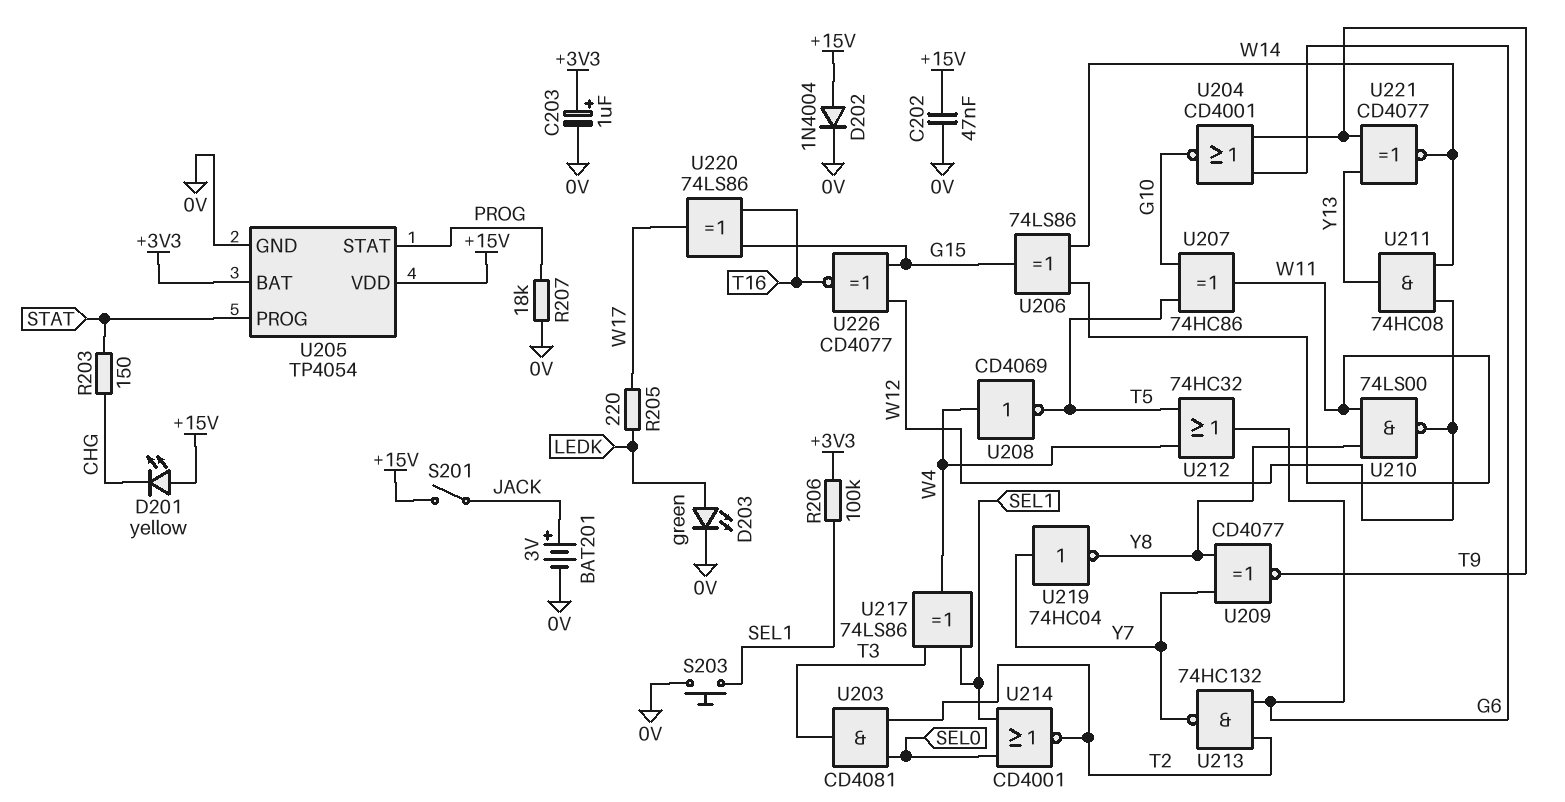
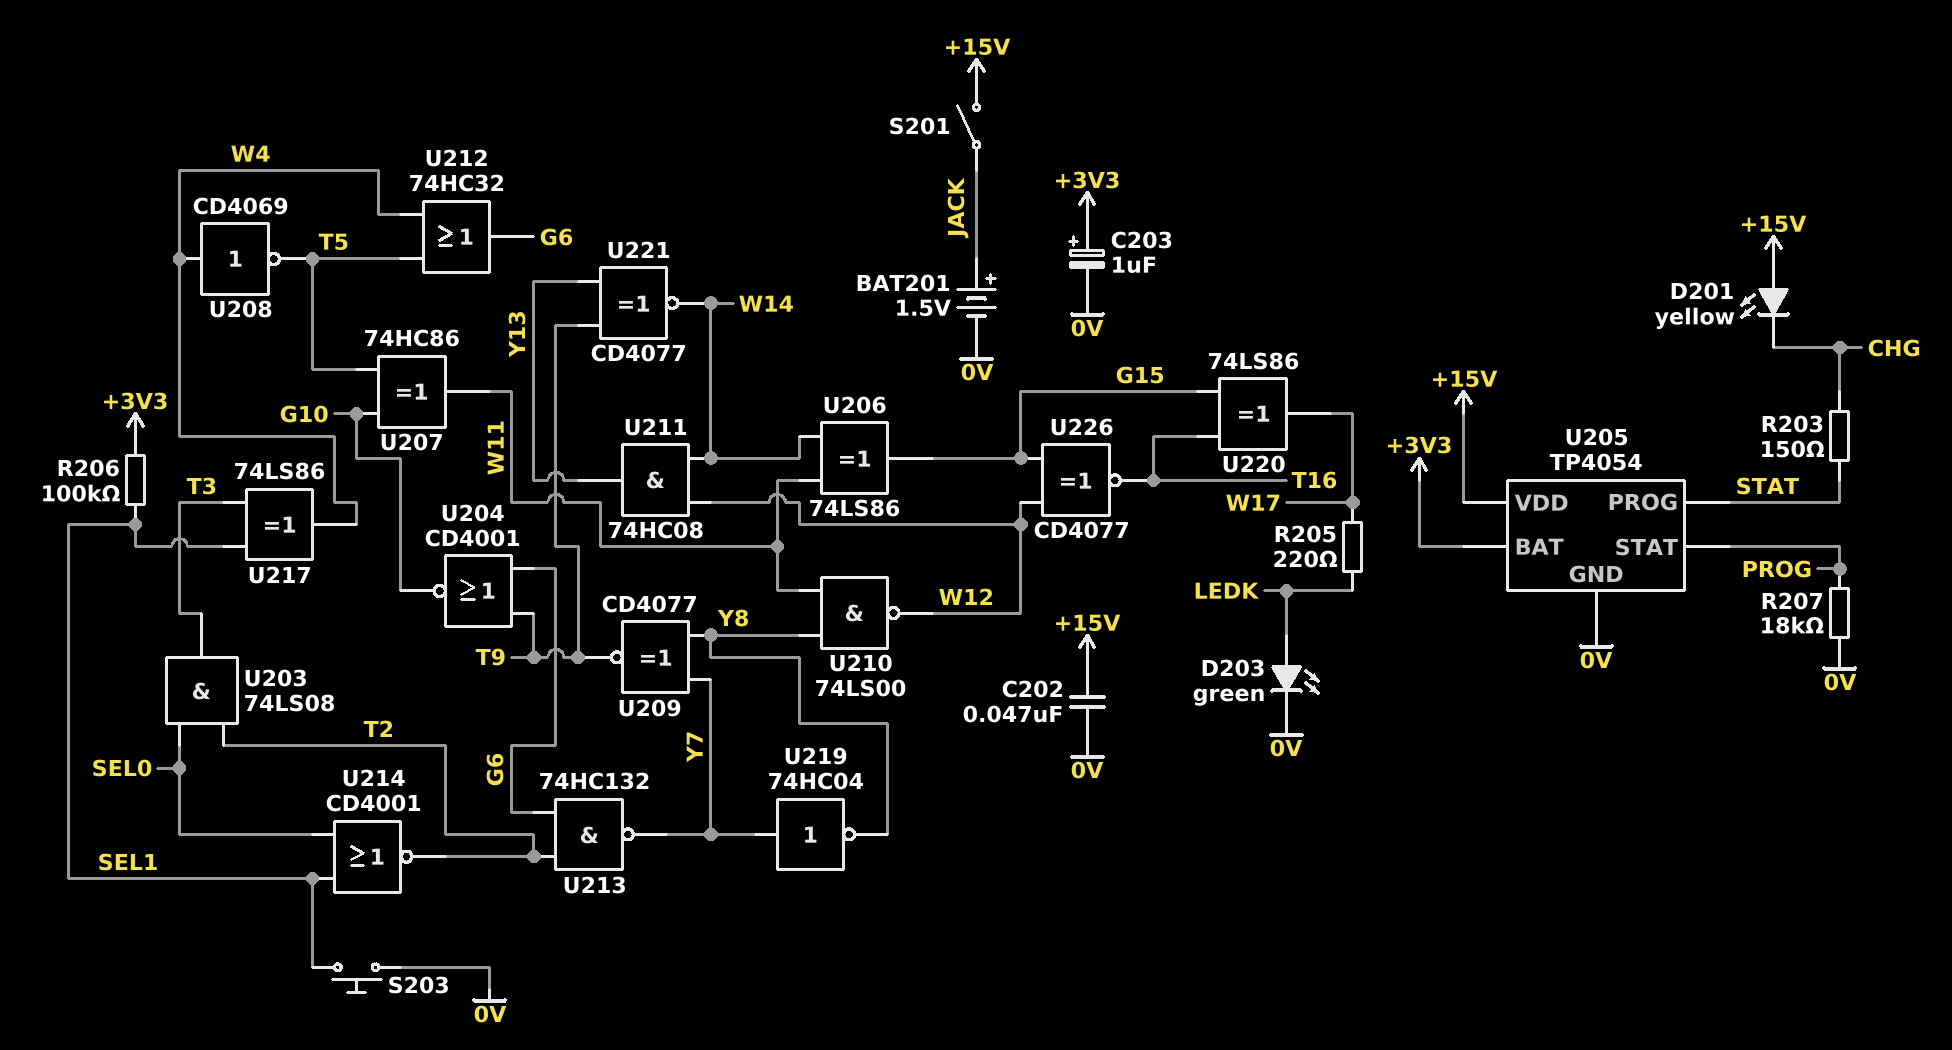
BAT201: 3V (plus JACK, minus 0V) -> 1.5V (plus JACK, minus 0V)
D202: diode 1N4004 (A +15V, K 0V) -> none
U203: AND CD4081 (in SEL0, in T2, out T3) -> AND 74LS08 (in SEL0, in T2, out T3)

